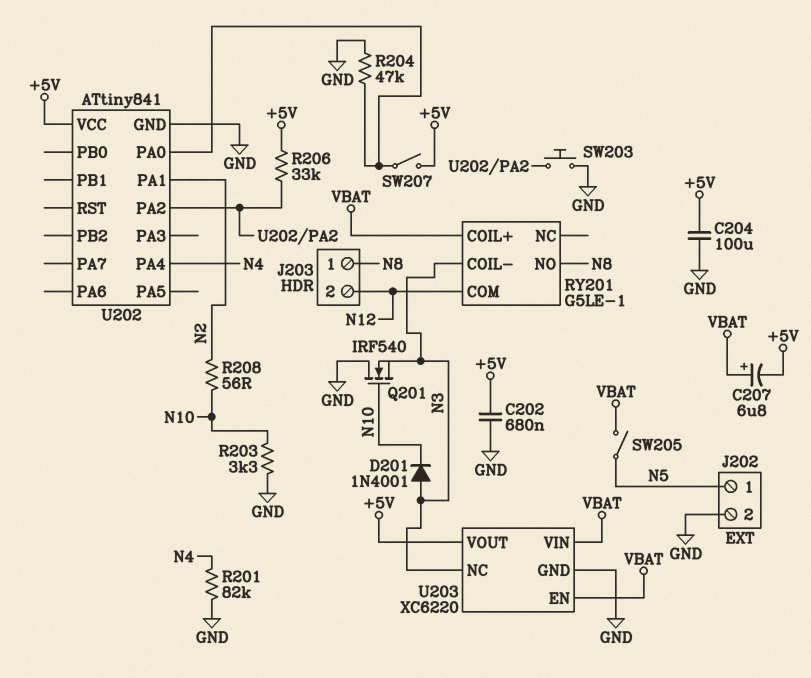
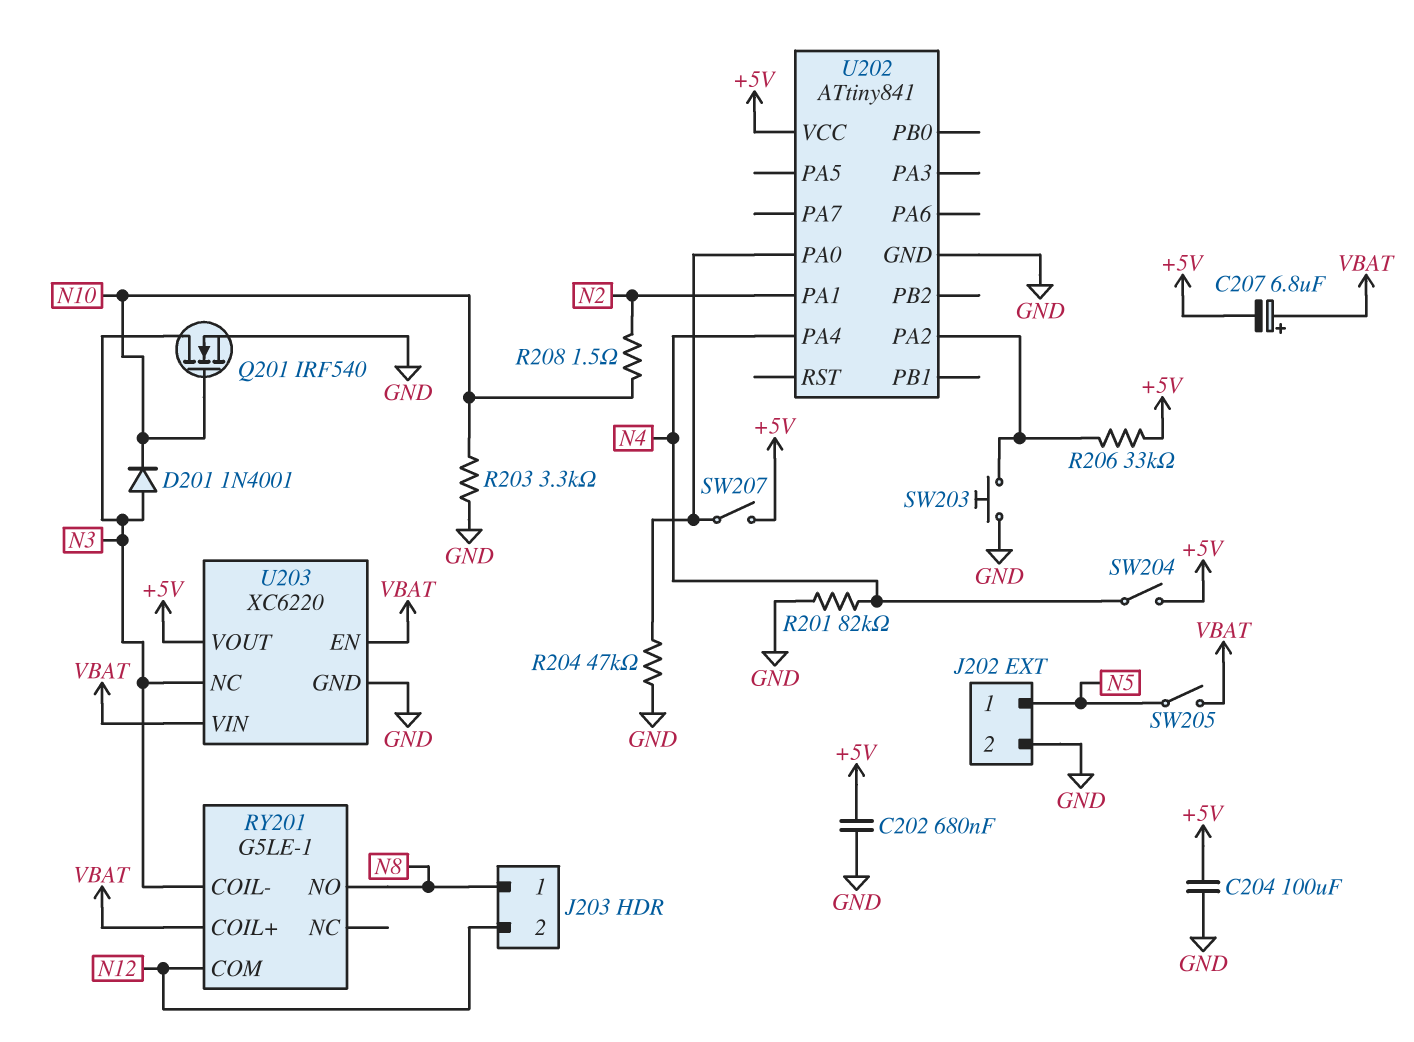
Q201: NMOS IRF540 (G N10, D GND, S N3) -> NMOS IRF540 (G N10, D N3, S GND)
R208: 56 (N2, N10) -> 1.5 (N2, N10)
SW204: none -> switch (+5V, N4)

